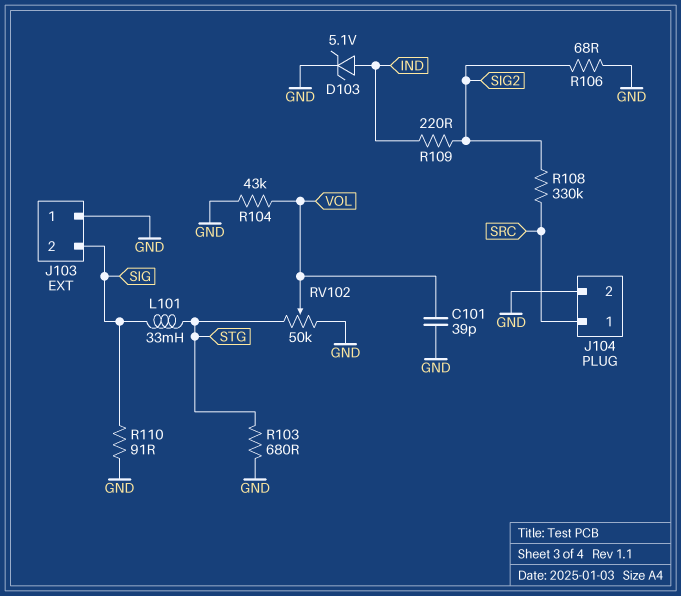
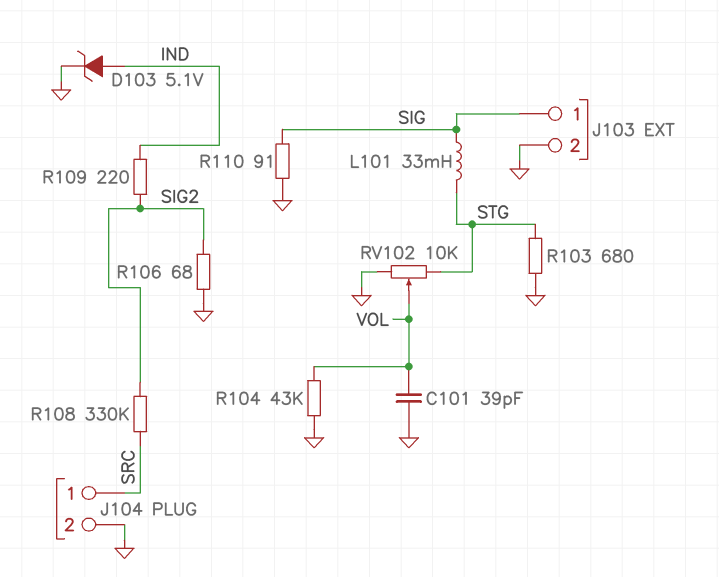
J103 pin 1: GND -> SIG
J103 pin 2: SIG -> GND
RV102: 50k (GND, STG, wiper VOL) -> 10k (GND, STG, wiper VOL)

